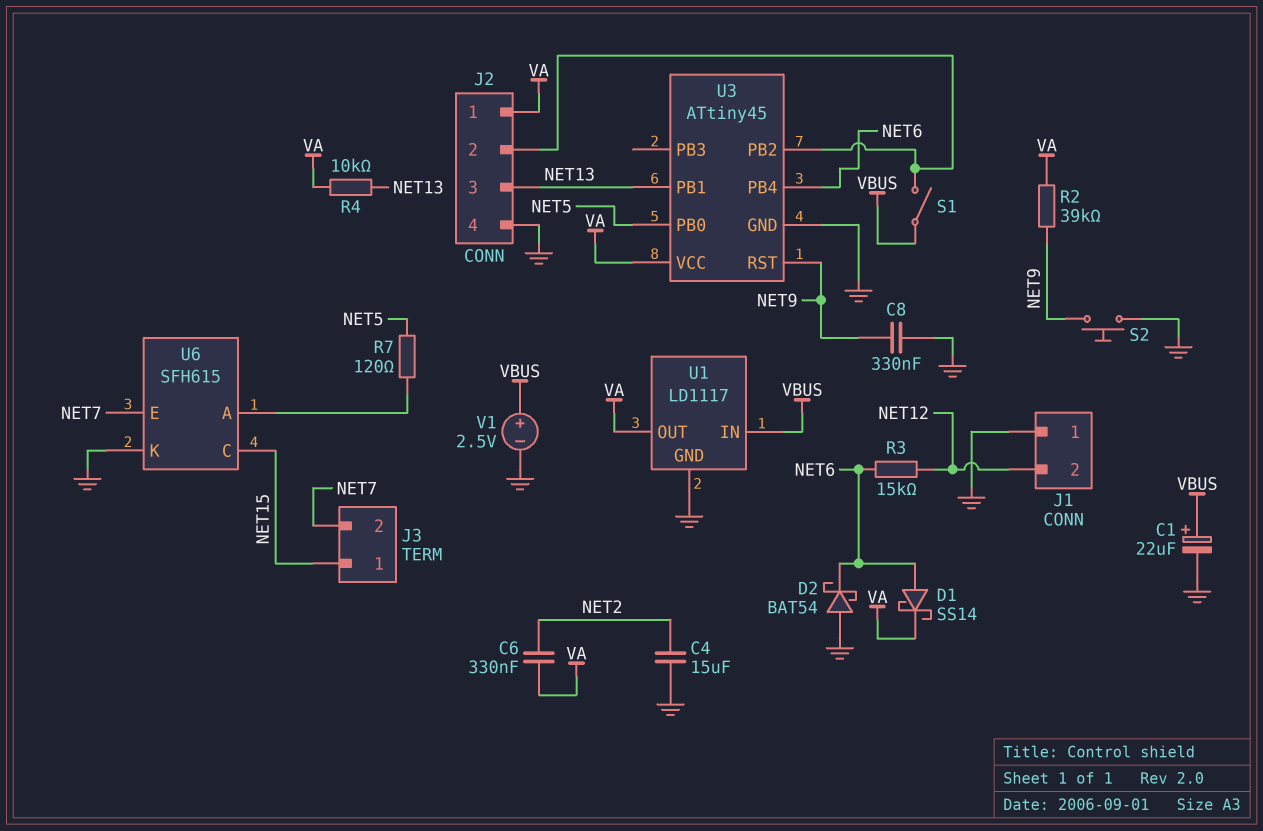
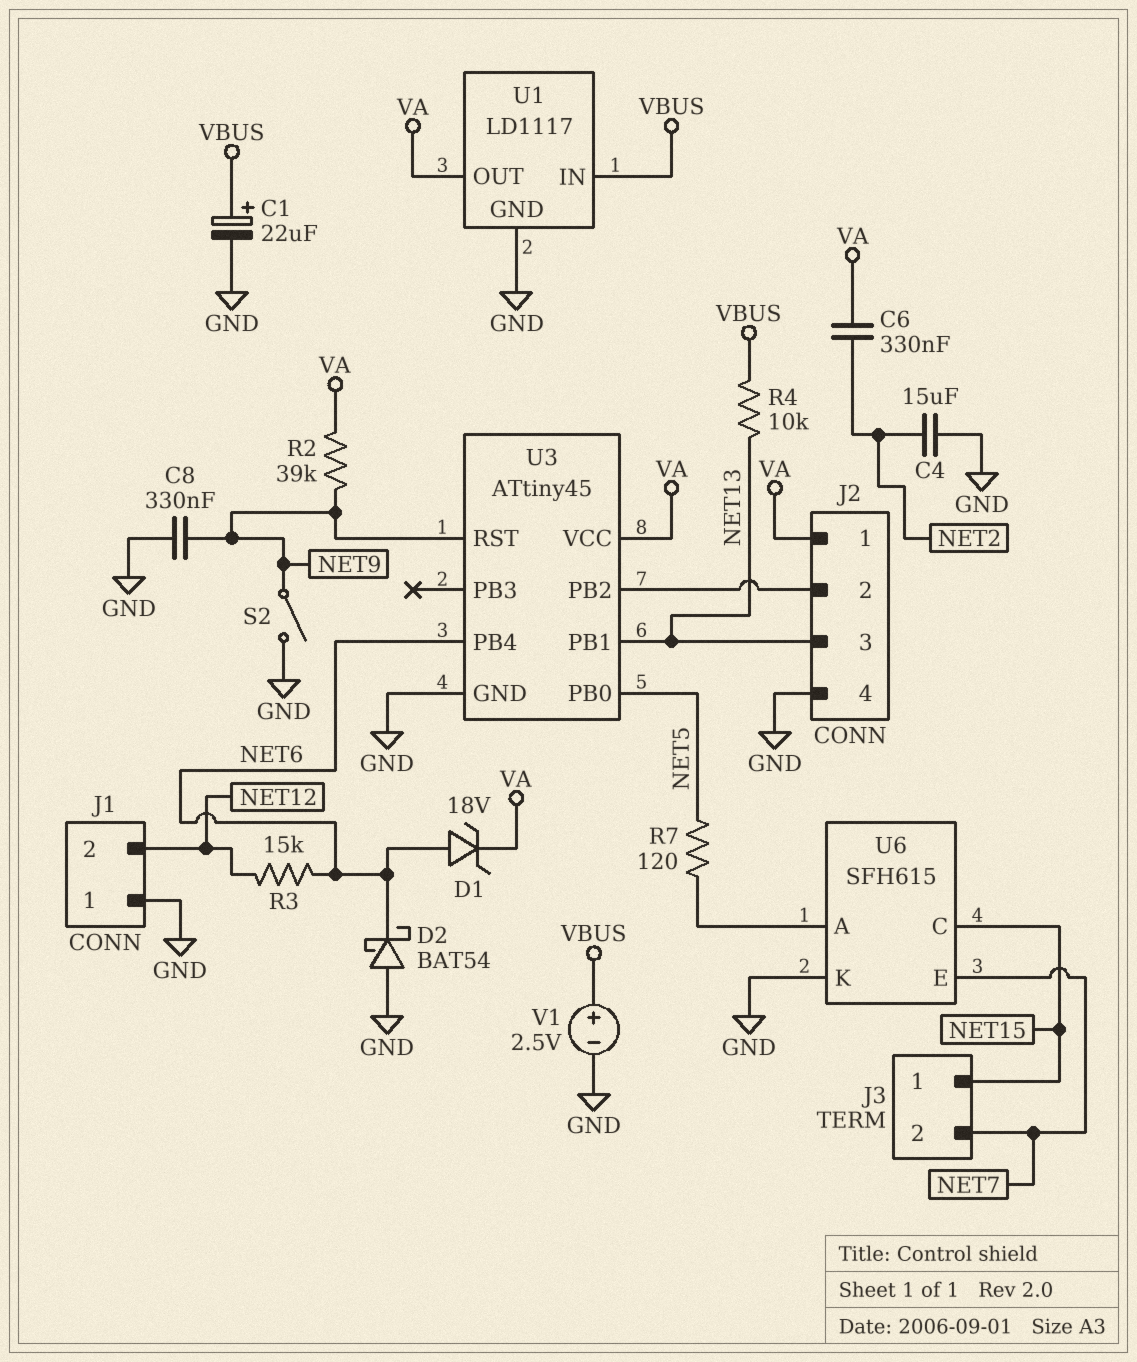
D1: schottky SS14 (A NET6, K VA) -> zener 18V (A NET6, K VA)
R4: 10k (NET13, VA) -> 10k (NET13, VBUS)
S1: switch (J2/2, VBUS) -> none
S2: button (GND, NET9) -> switch (GND, NET9)

